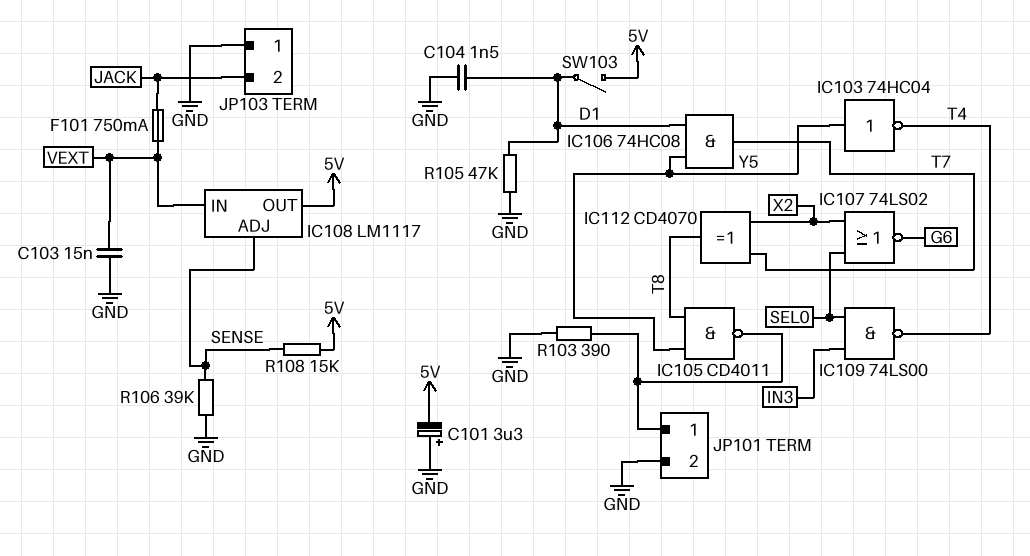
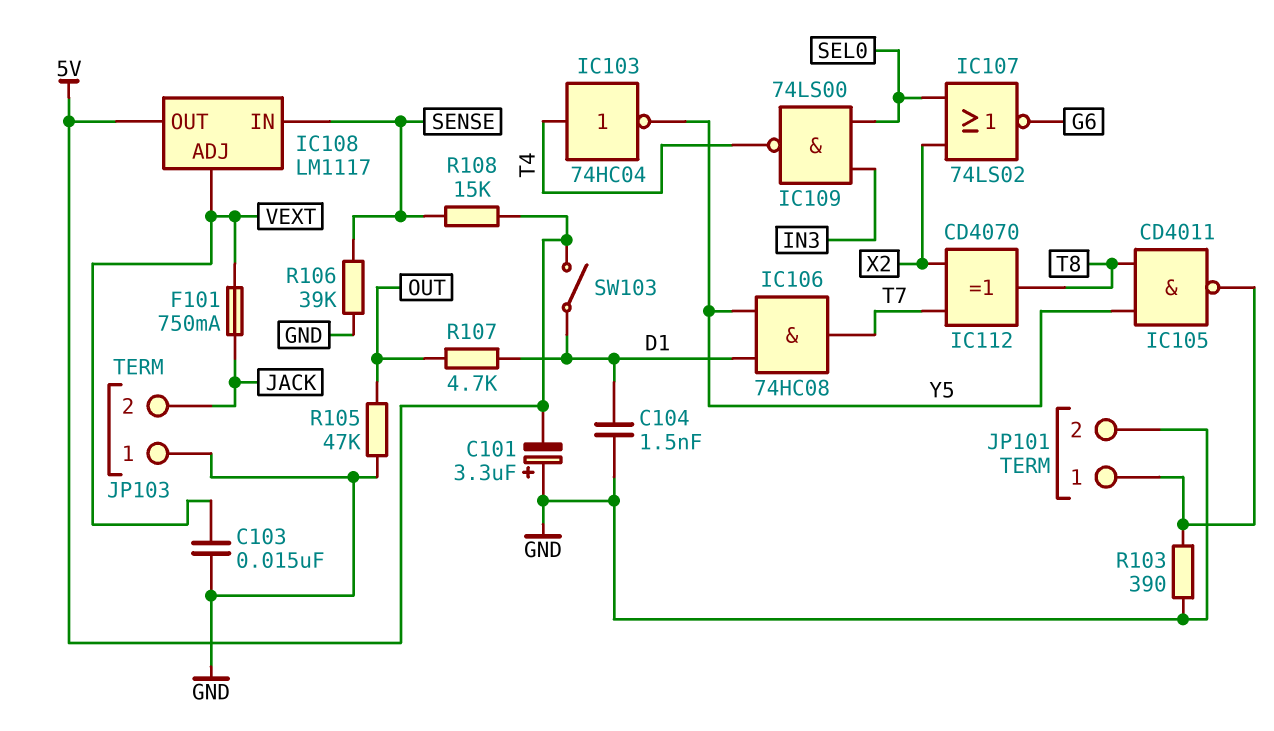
IC103: NOT 74HC04 (in Y5, out T4) -> NOT 74HC04 (in T4, out Y5)
IC108 pin ADJ: SENSE -> VEXT
IC108 pin IN: VEXT -> SENSE
R105: 47k (D1, GND) -> 47k (GND, OUT)
R107: none -> 4.7k (D1, OUT)

